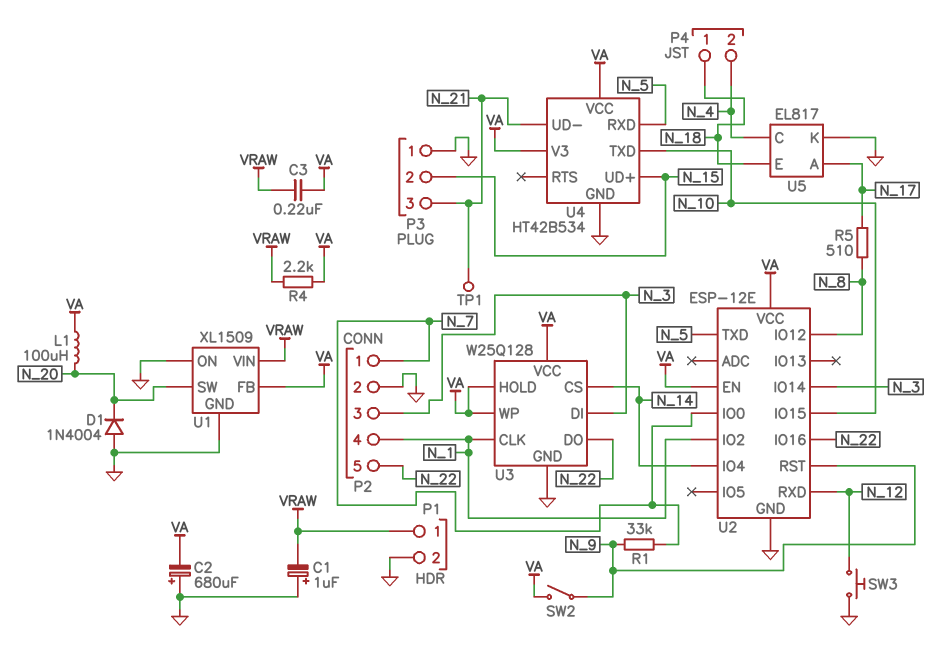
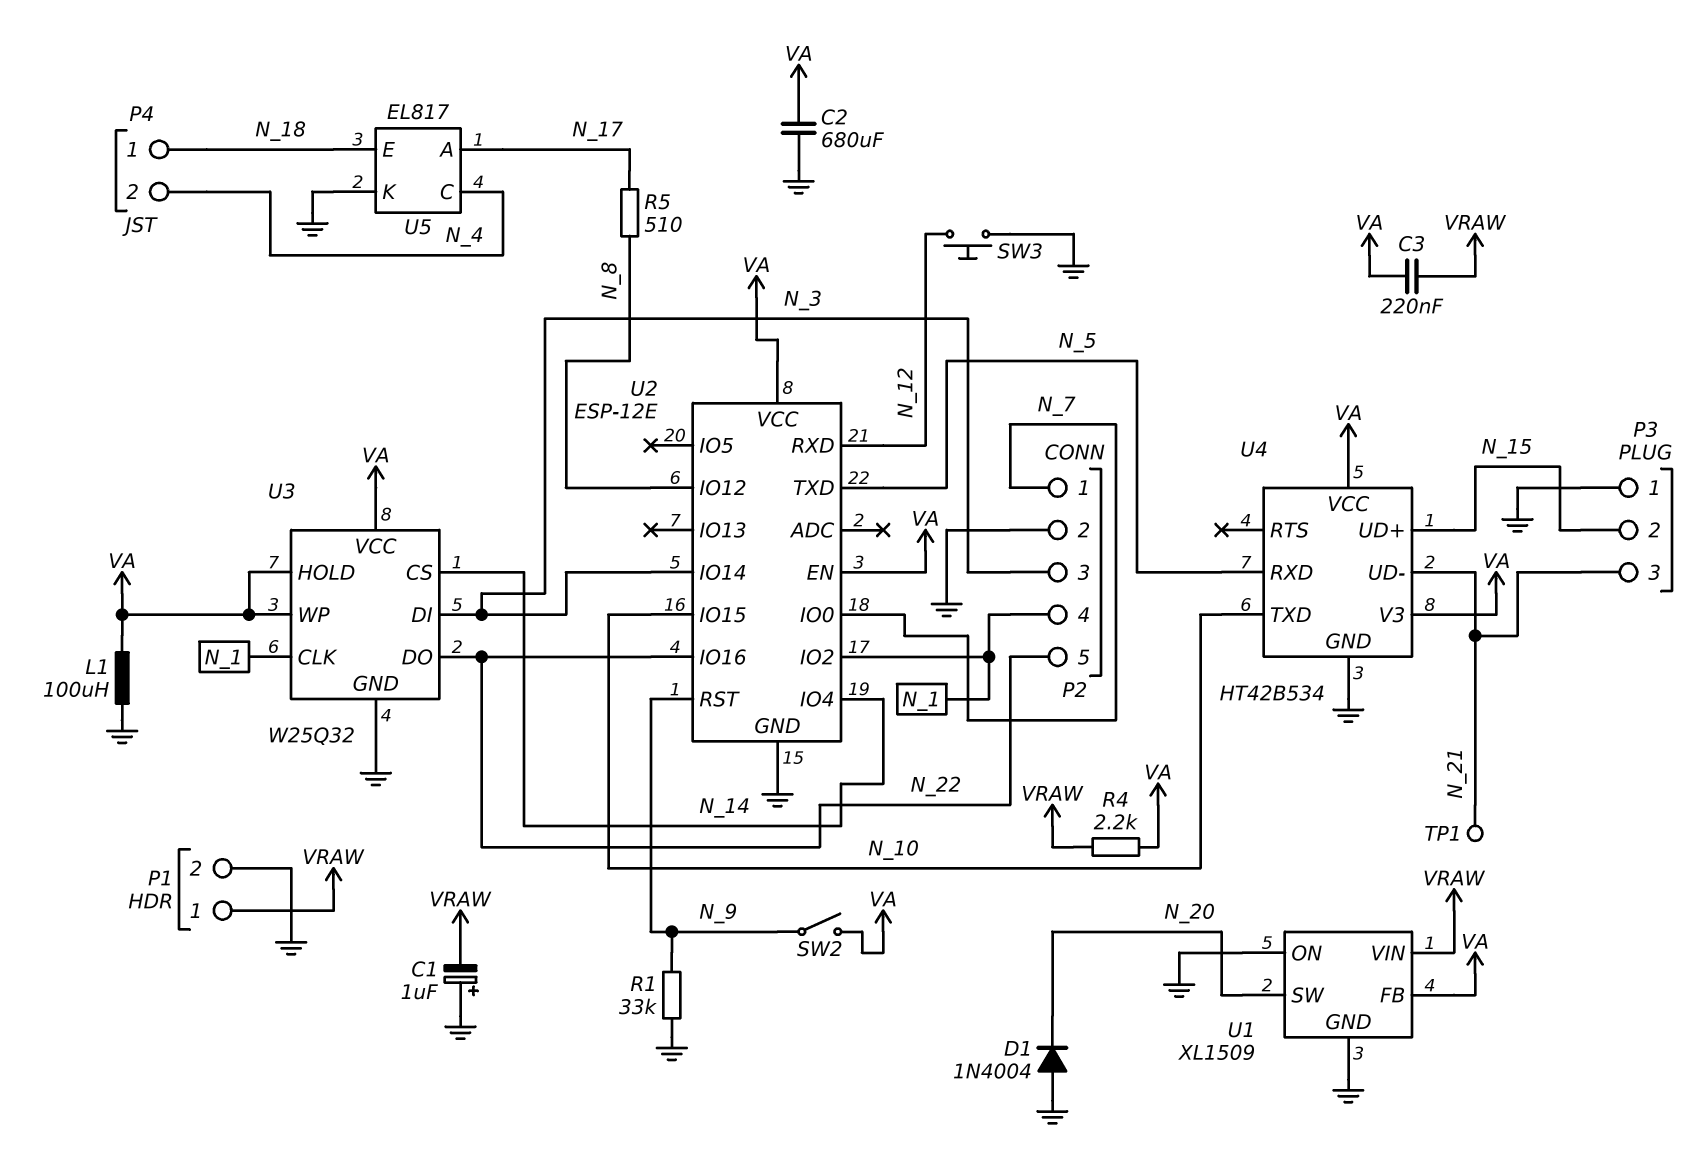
C2: 680uF (plus GND, minus VA) -> 680uF (GND, VA)
L1: 100uH (N_20, VA) -> 100uH (GND, VA)
R1: 33k (N_7, N_9) -> 33k (GND, N_9)
U3: W25Q128 -> W25Q32

